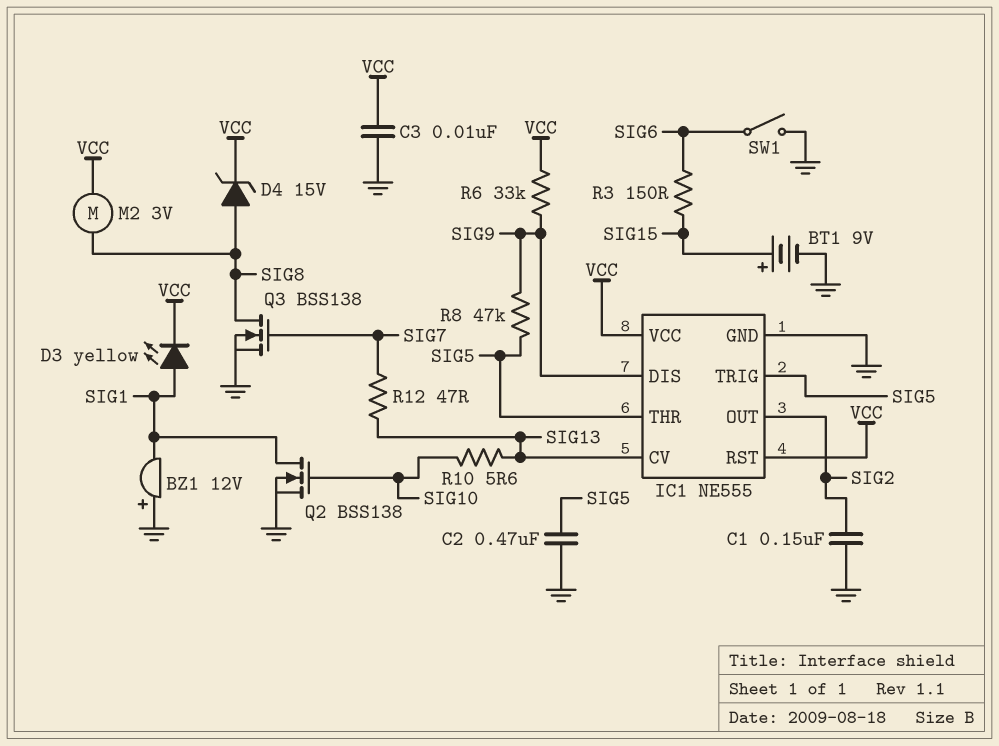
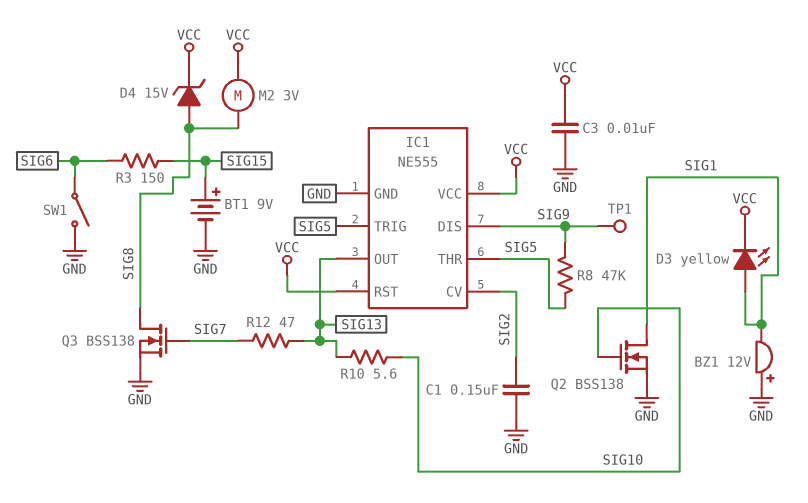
C2: 470nF (GND, SIG5) -> none
IC1 pin CV: SIG13 -> SIG2
IC1 pin OUT: SIG2 -> SIG13
R6: 33k (SIG9, VCC) -> none
TP1: none -> test point (SIG9)

